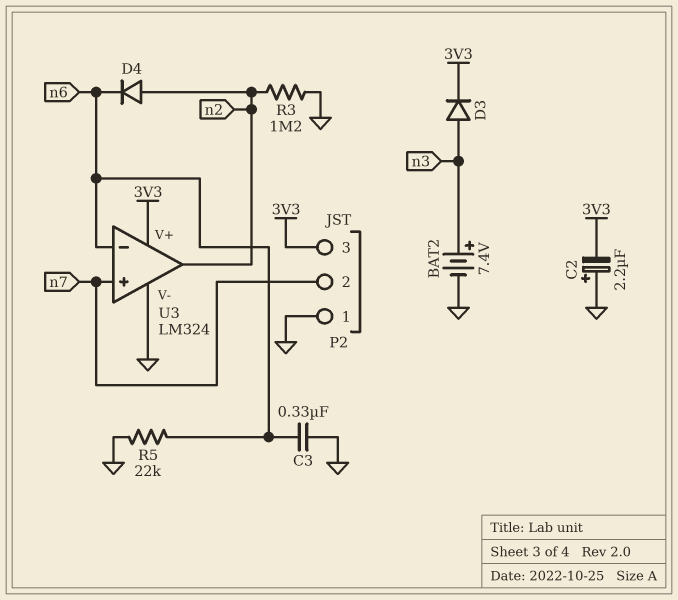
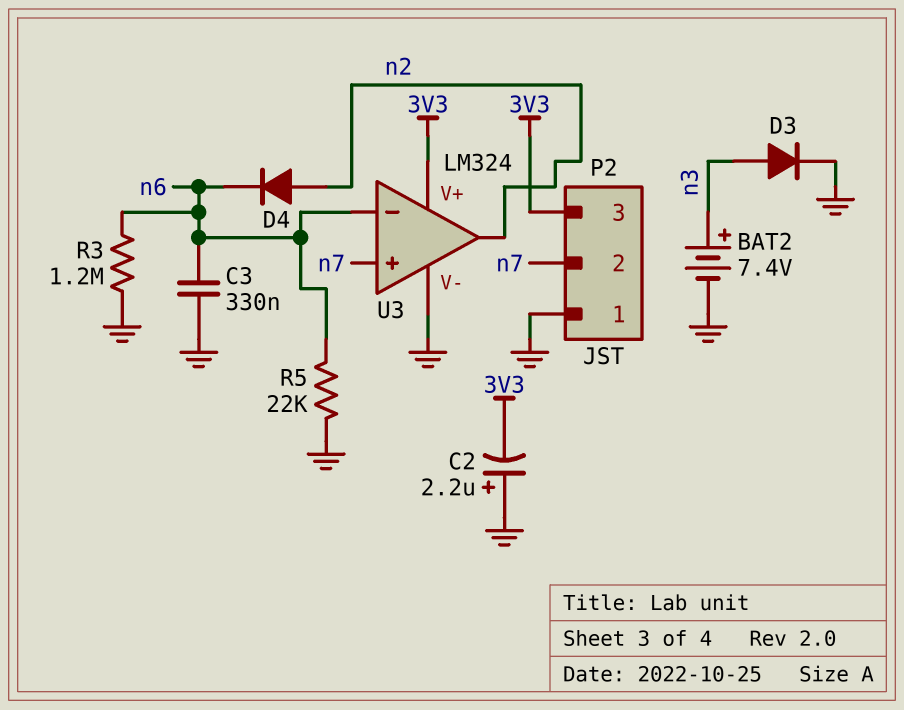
D3: diode (A n3, K 3V3) -> diode (A n3, K GND)
R3: 1.2M (GND, n2) -> 1.2M (GND, n6)

